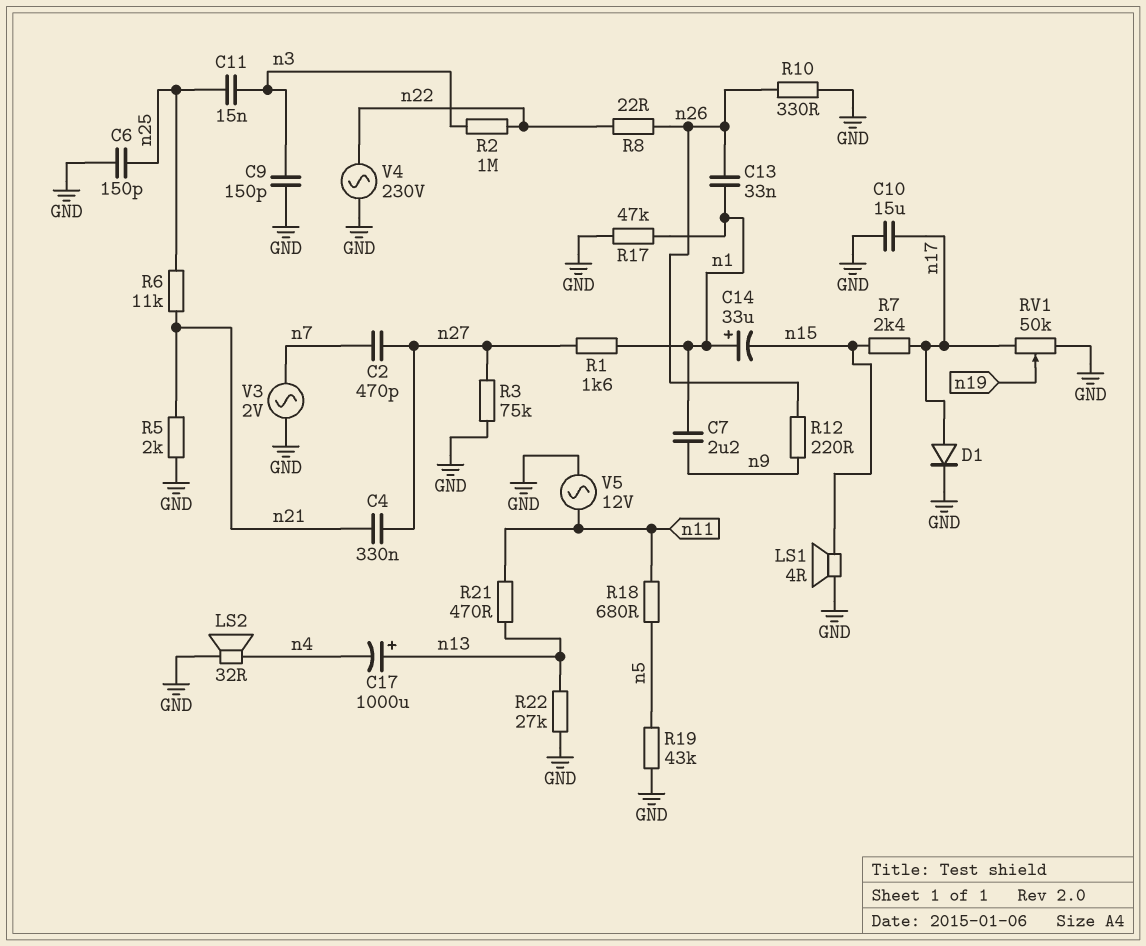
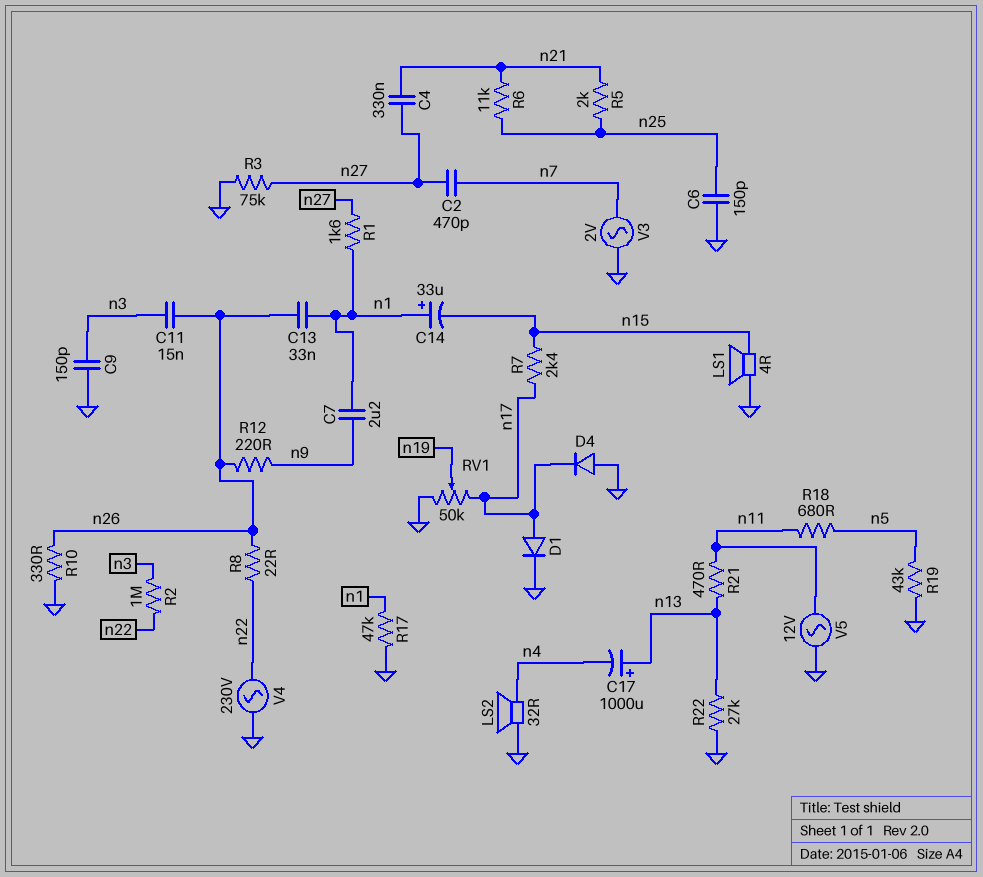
C10: 15uF (GND, n17) -> none
C11: 15nF (n3, n25) -> 15nF (n3, n26)
D4: none -> diode (A GND, K n17)
R5: 2k (GND, n21) -> 2k (n21, n25)

